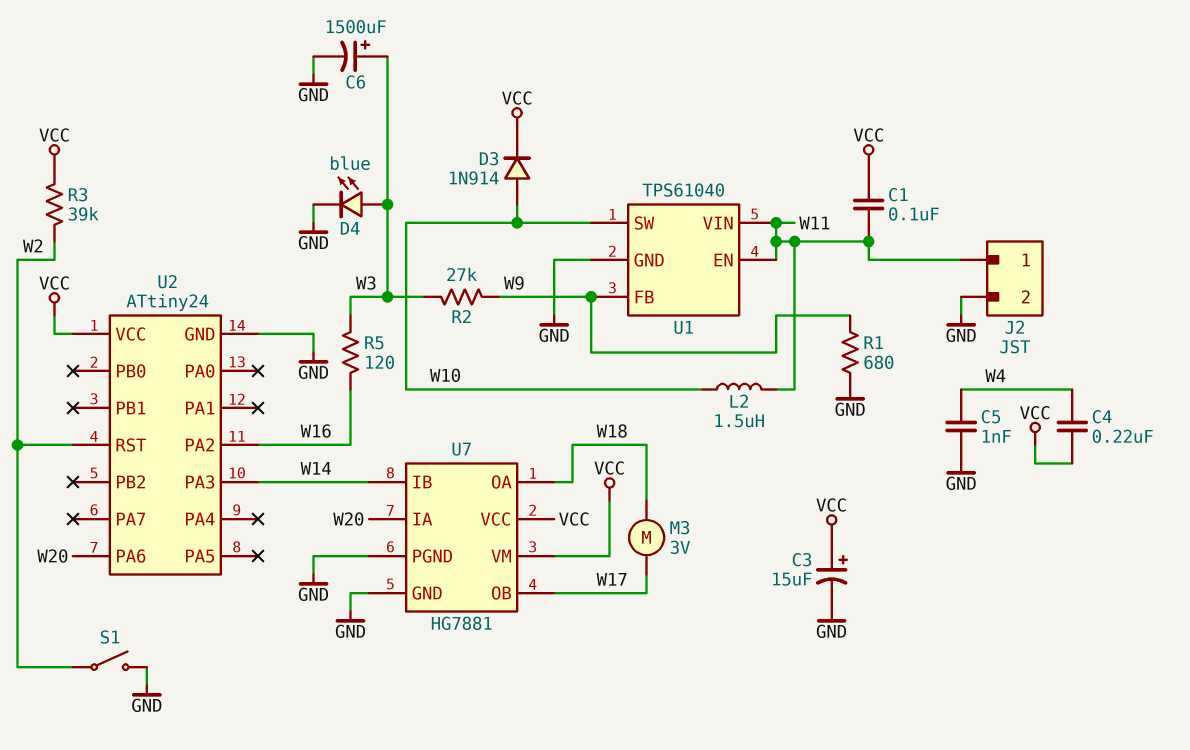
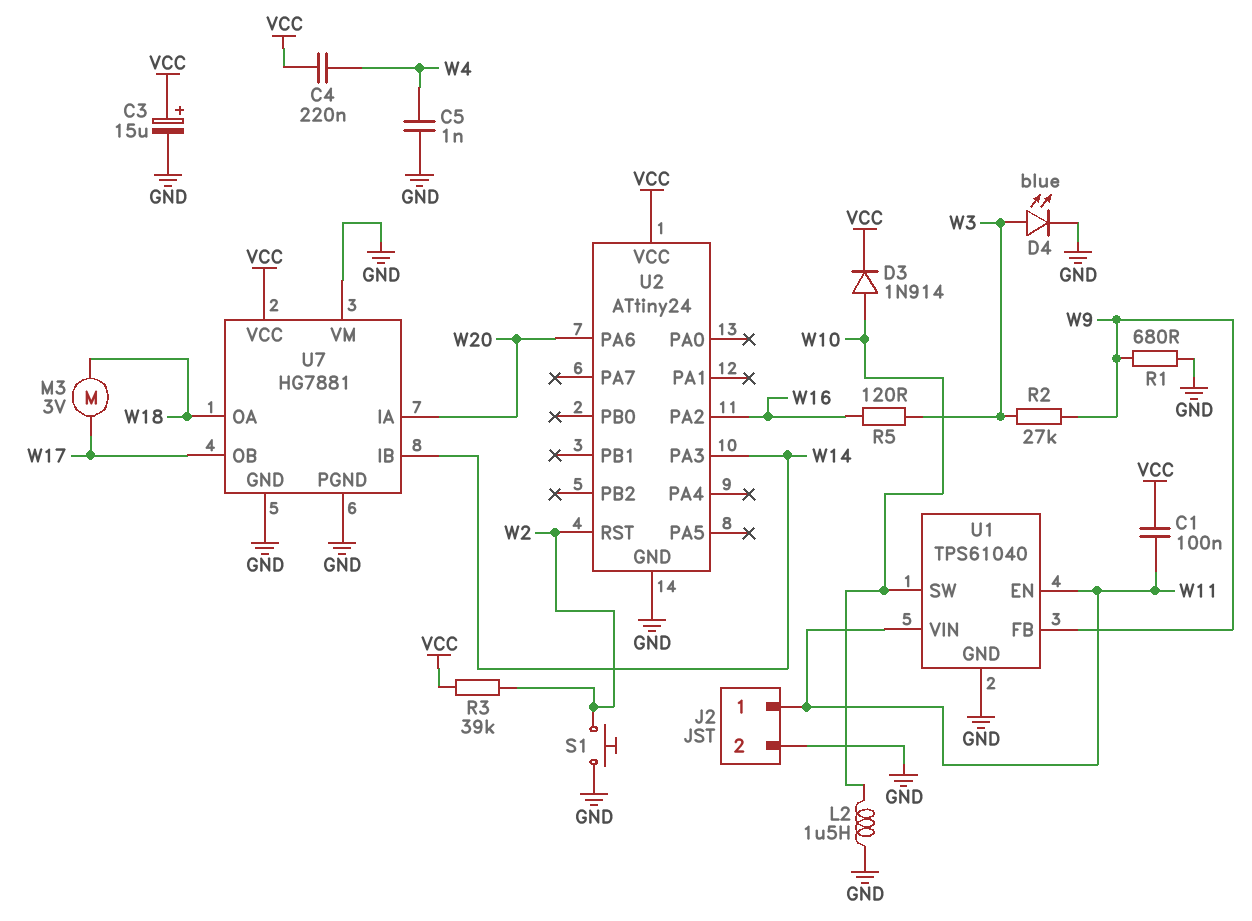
C6: 1500uF (plus W3, minus GND) -> none
L2: 1.5uH (W10, W11) -> 1.5uH (GND, W10)
S1: switch (GND, W2) -> button (GND, W2)
U7 pin VM: VCC -> GND

